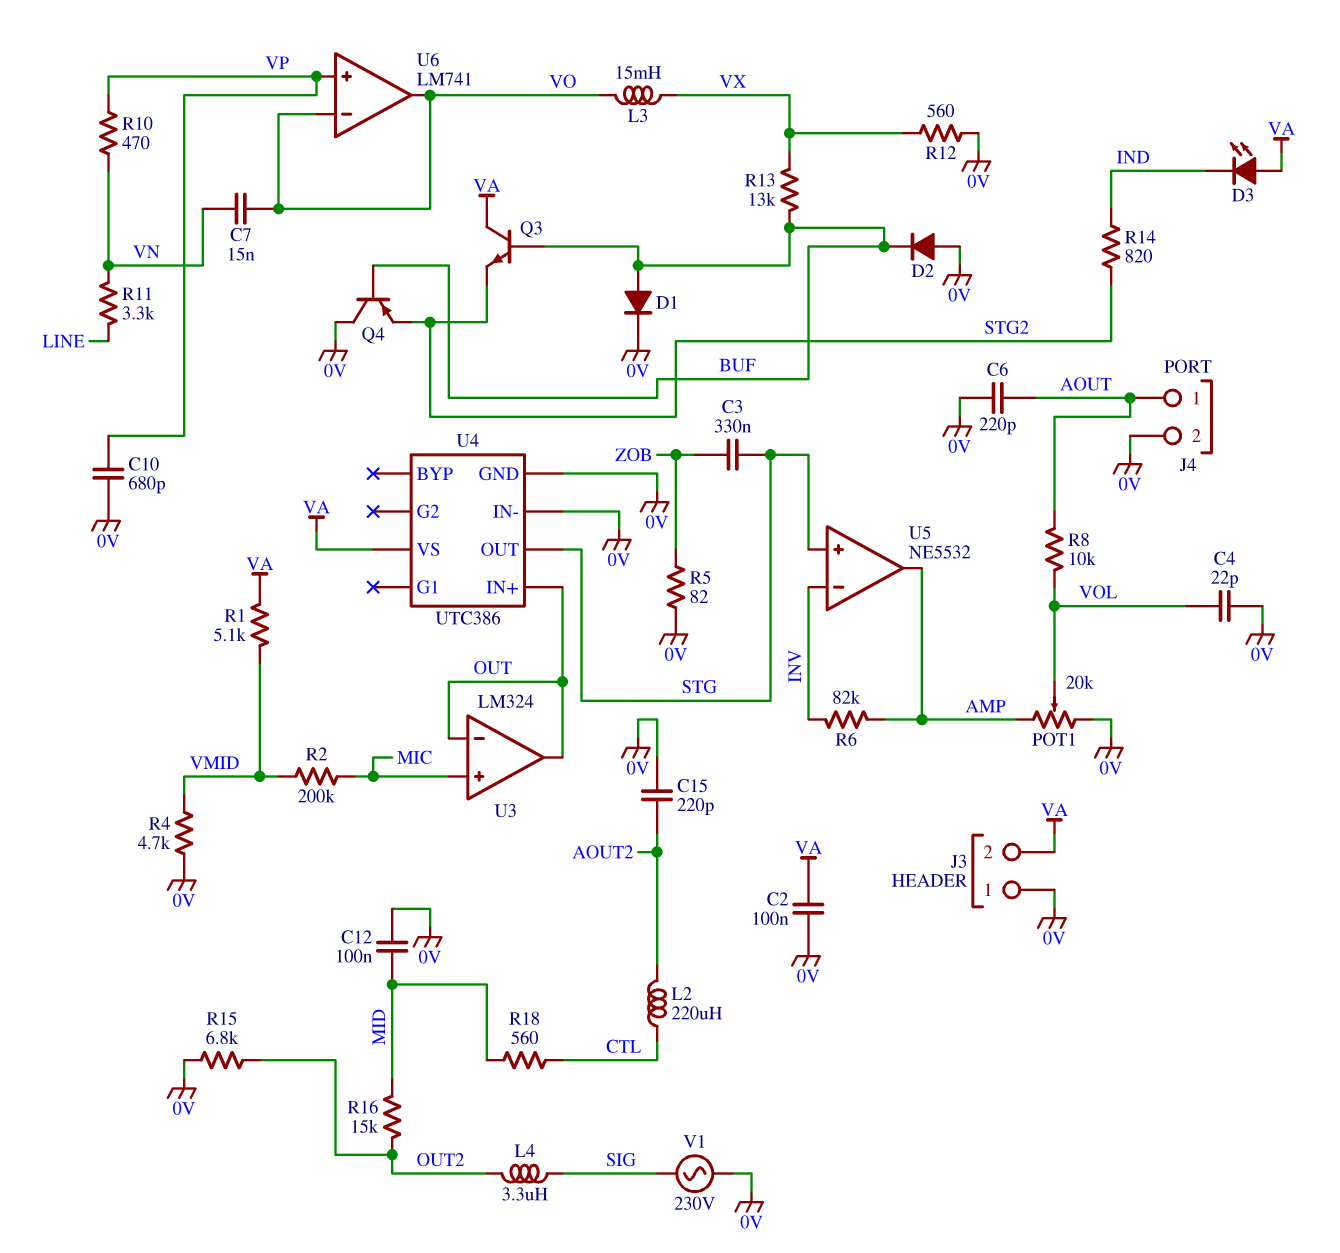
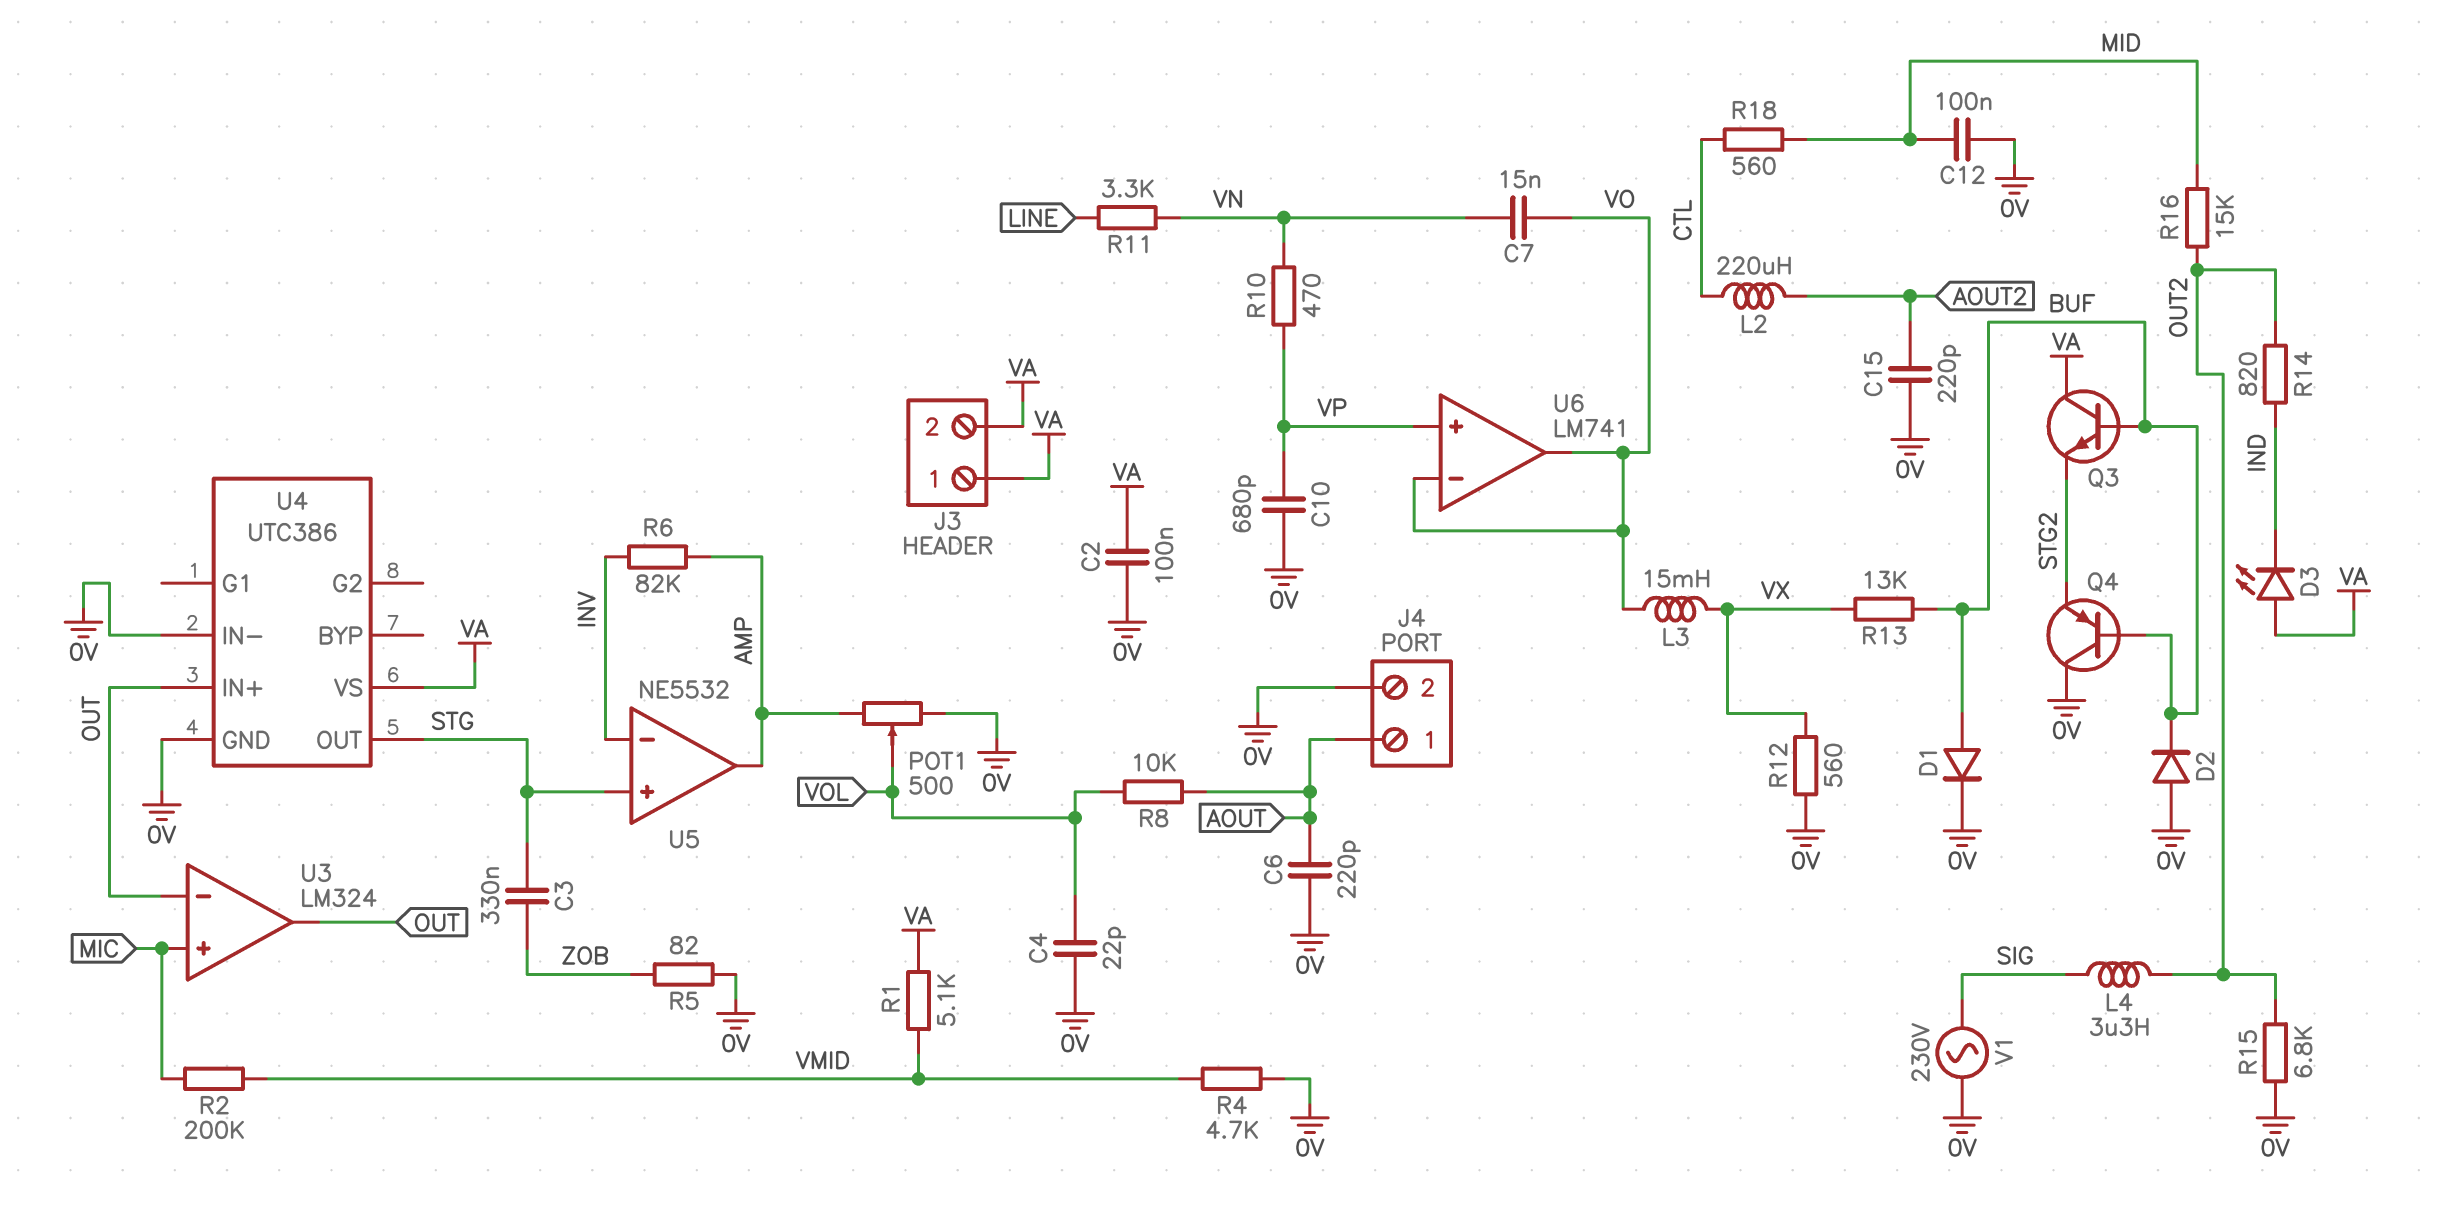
J3 pin 1: 0V -> VA
POT1: 20k (0V, AMP, wiper VOL) -> 500 (0V, AMP, wiper VOL)
R14: 820 (IND, STG2) -> 820 (IND, OUT2)

